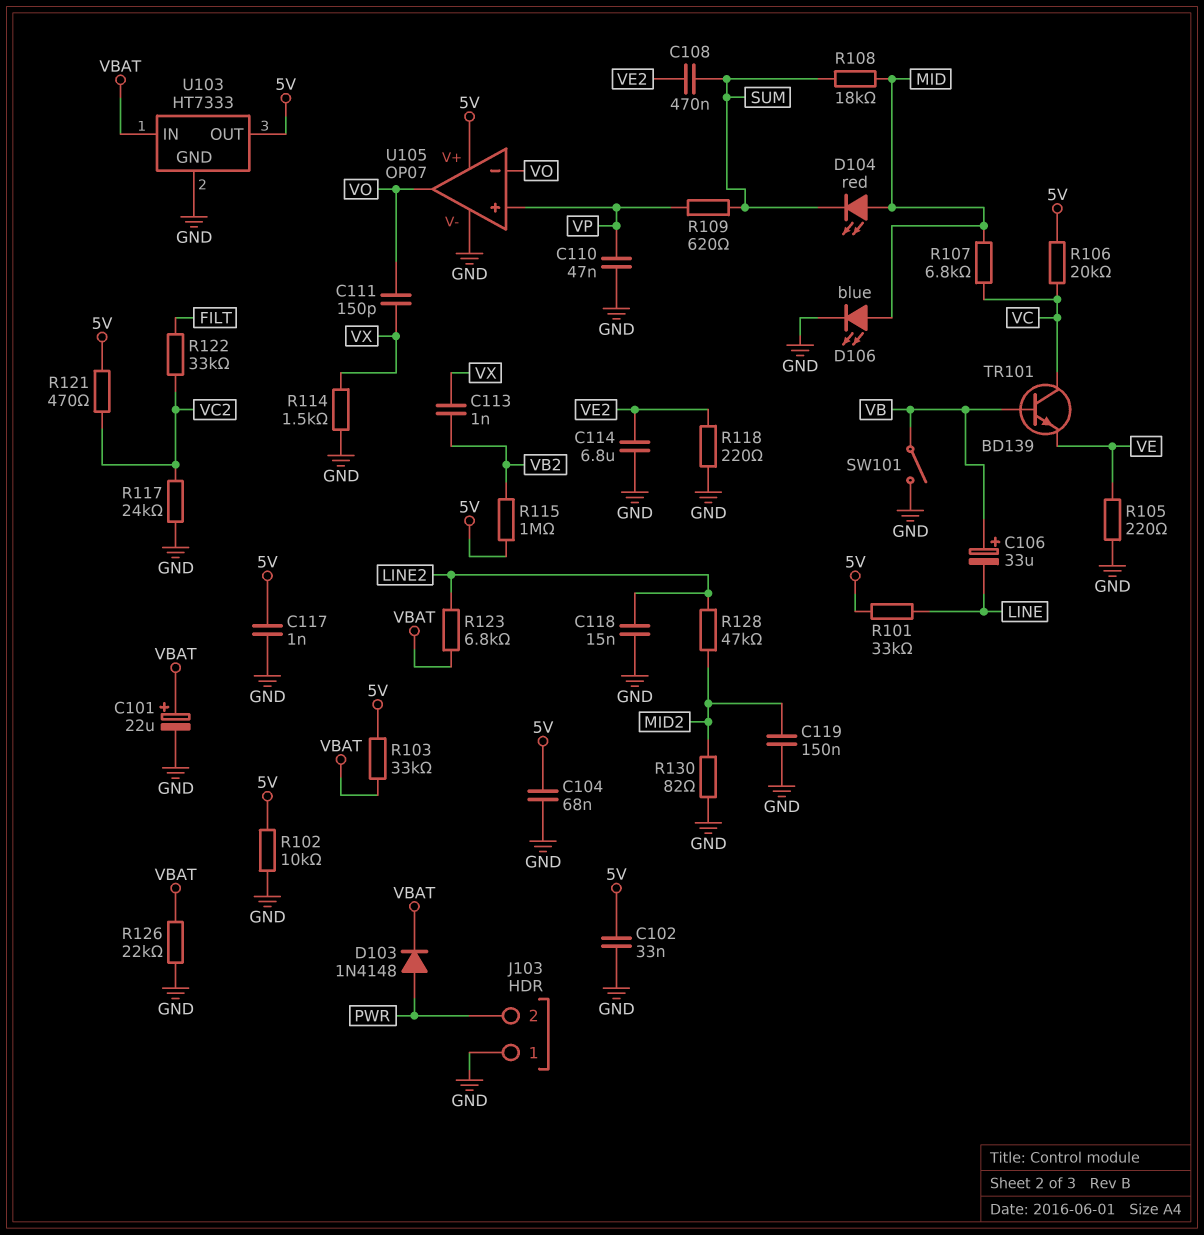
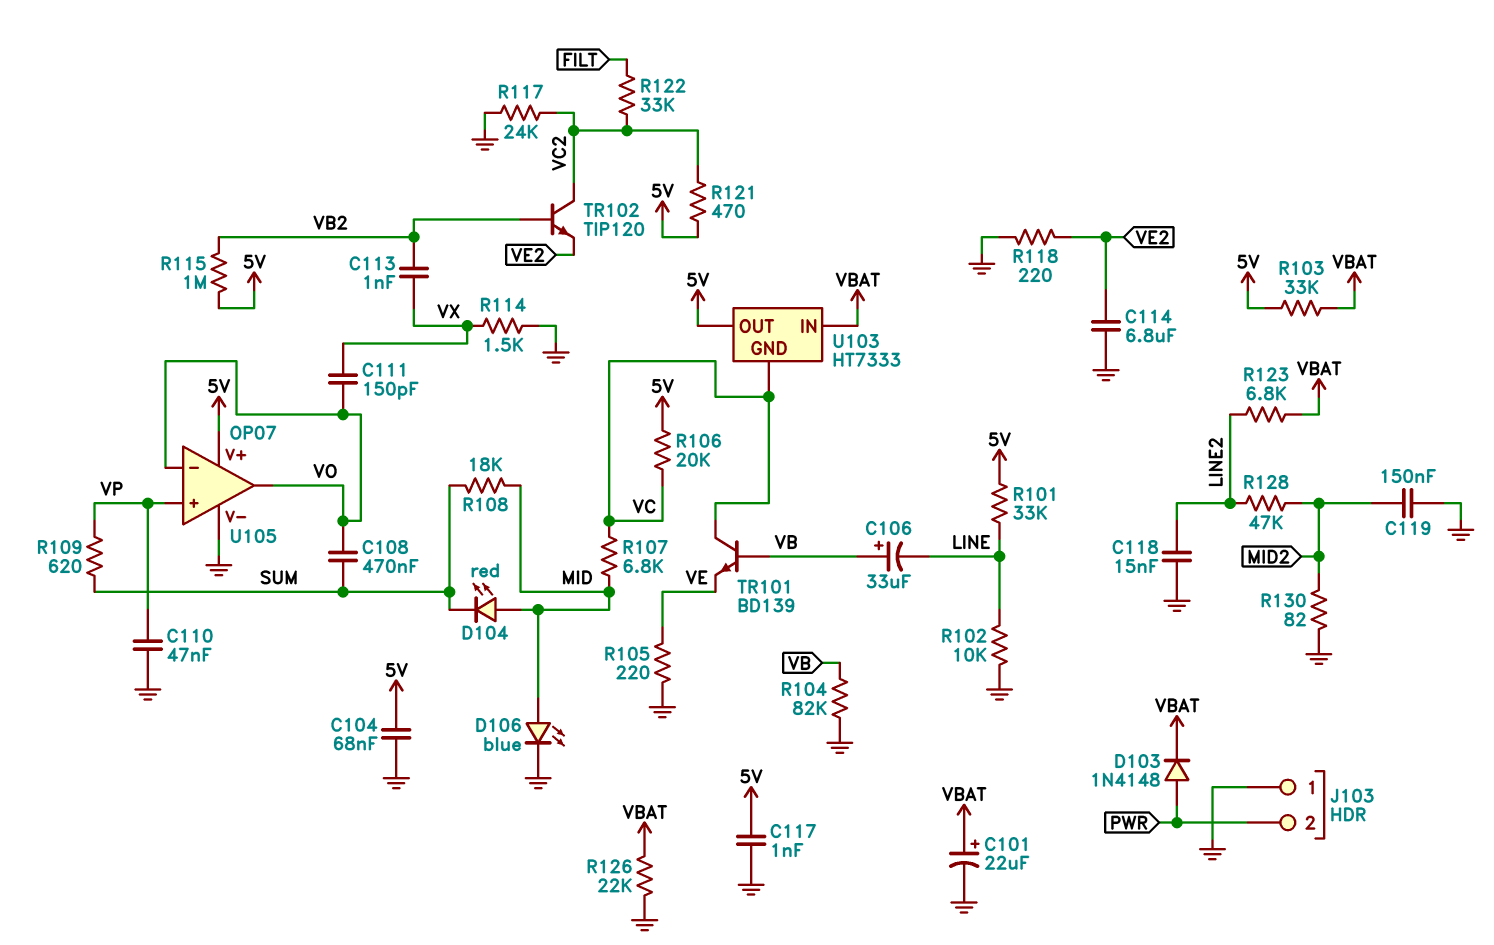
C102: 33nF (5V, GND) -> none
C108: 470nF (SUM, VE2) -> 470nF (SUM, VO)
R102: 10k (5V, GND) -> 10k (GND, LINE)
R104: none -> 82k (GND, VB)
SW101: switch (GND, VB) -> none
TR102: none -> NPN TIP120 (B VB2, C VC2, E VE2)
U103 pin GND: GND -> VC

